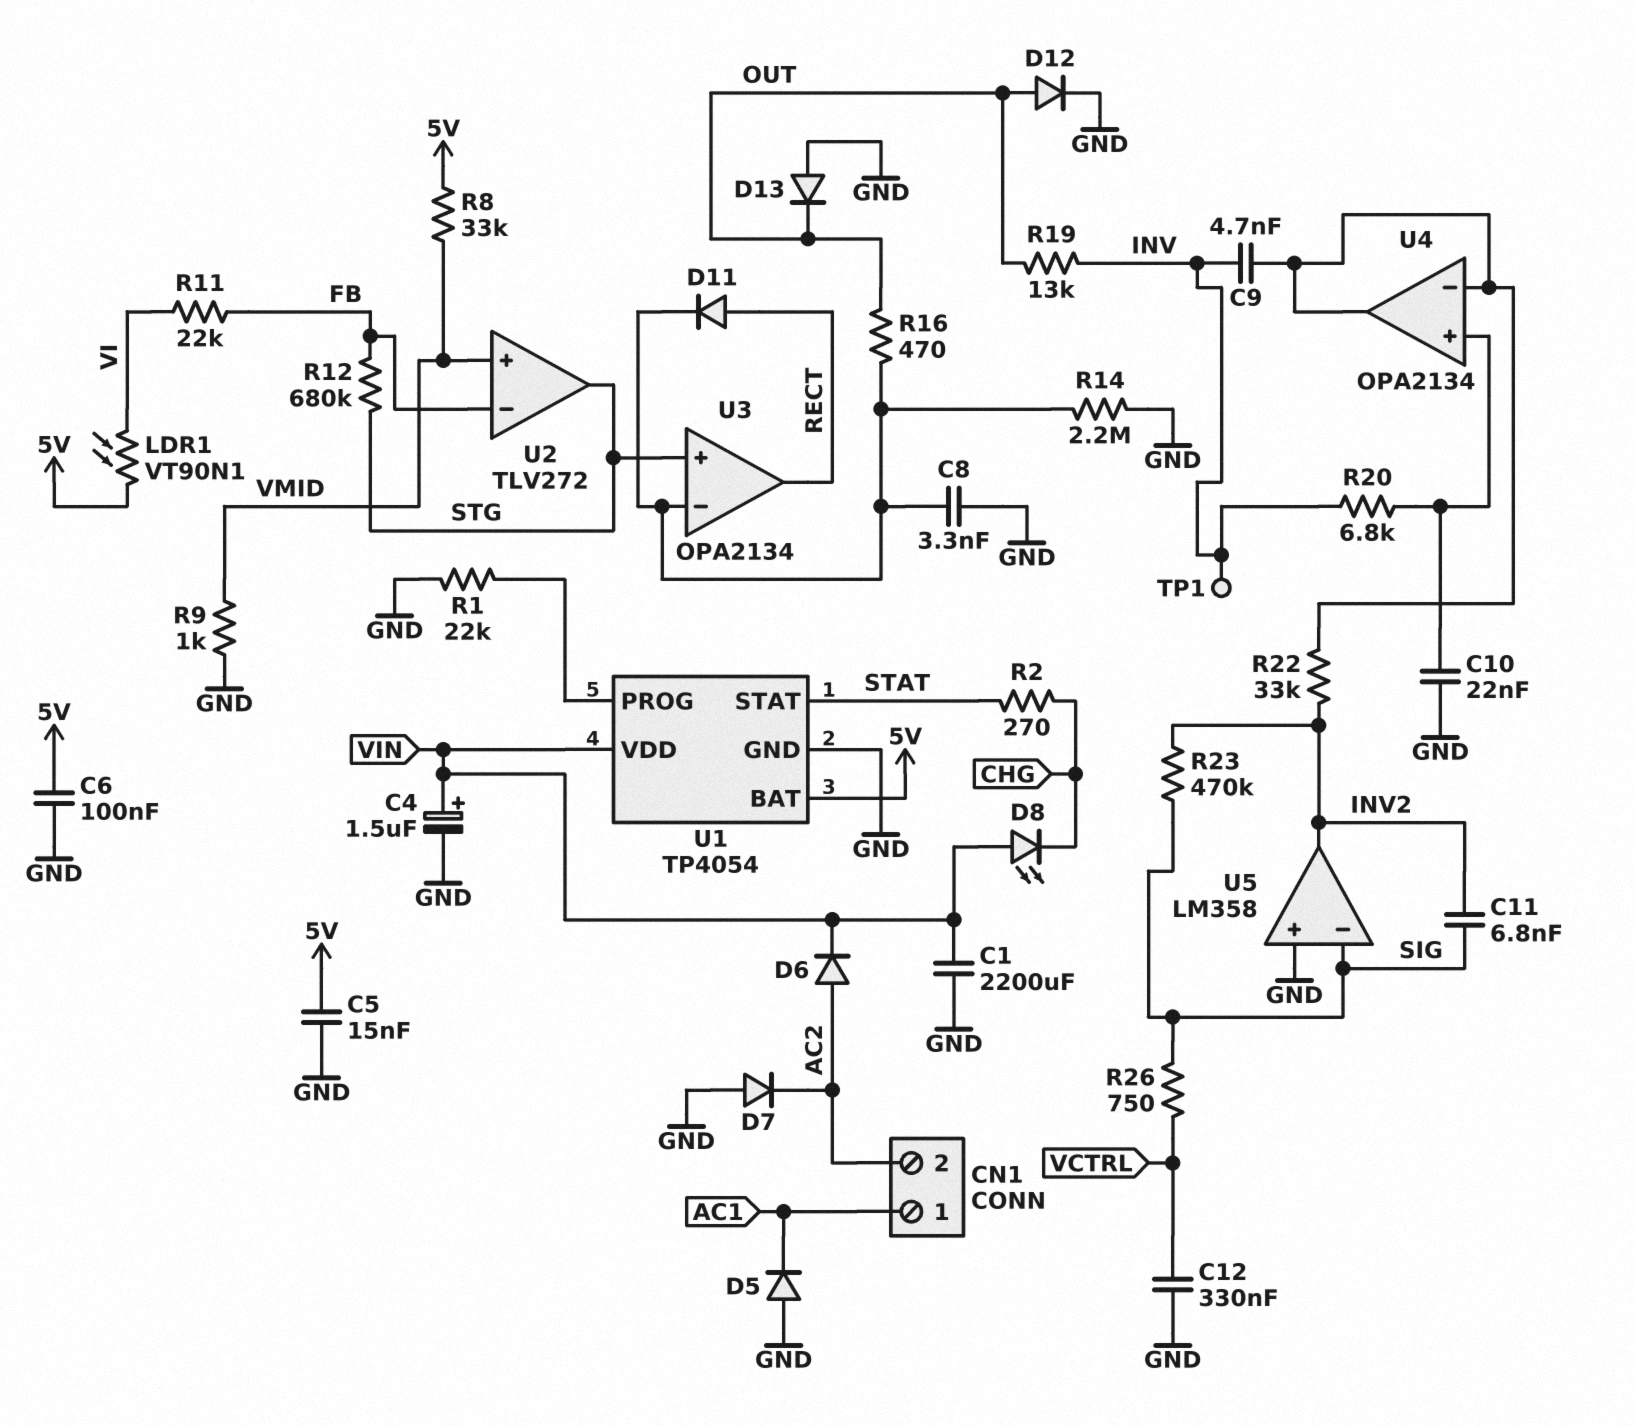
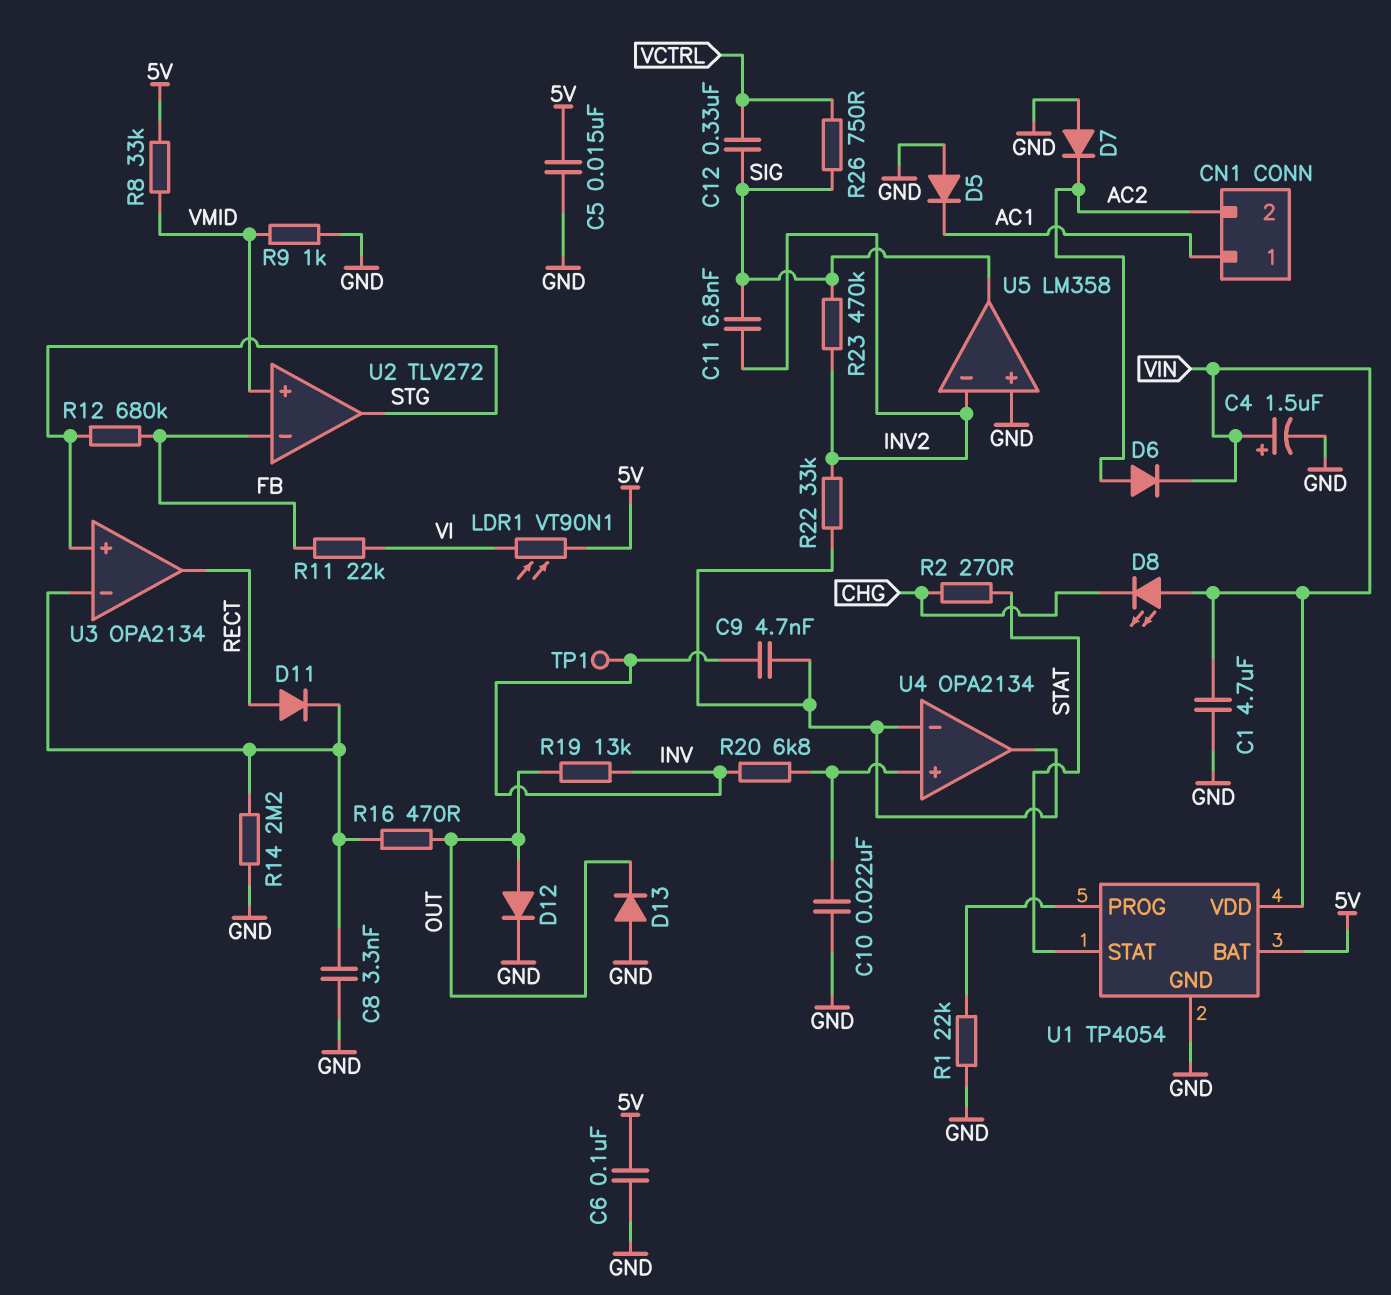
C1: 2200uF (GND, VIN) -> 4.7uF (GND, VIN)
C12: 330nF (GND, VCTRL) -> 330nF (SIG, VCTRL)
U5 pin in-: SIG -> INV2
U5 pin out: INV2 -> SIG

